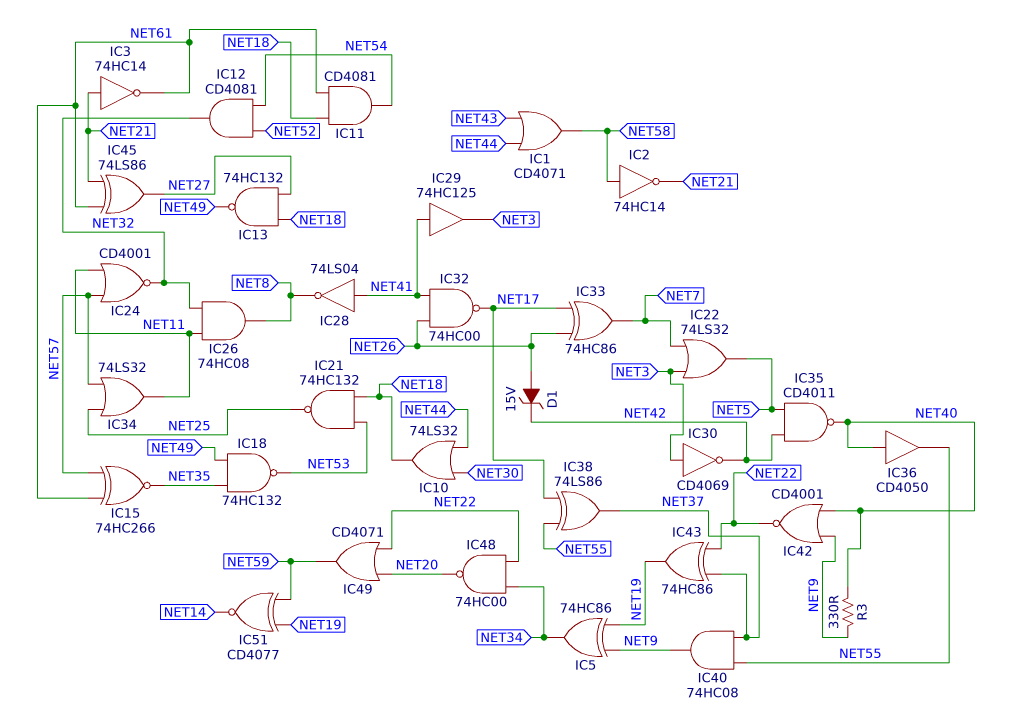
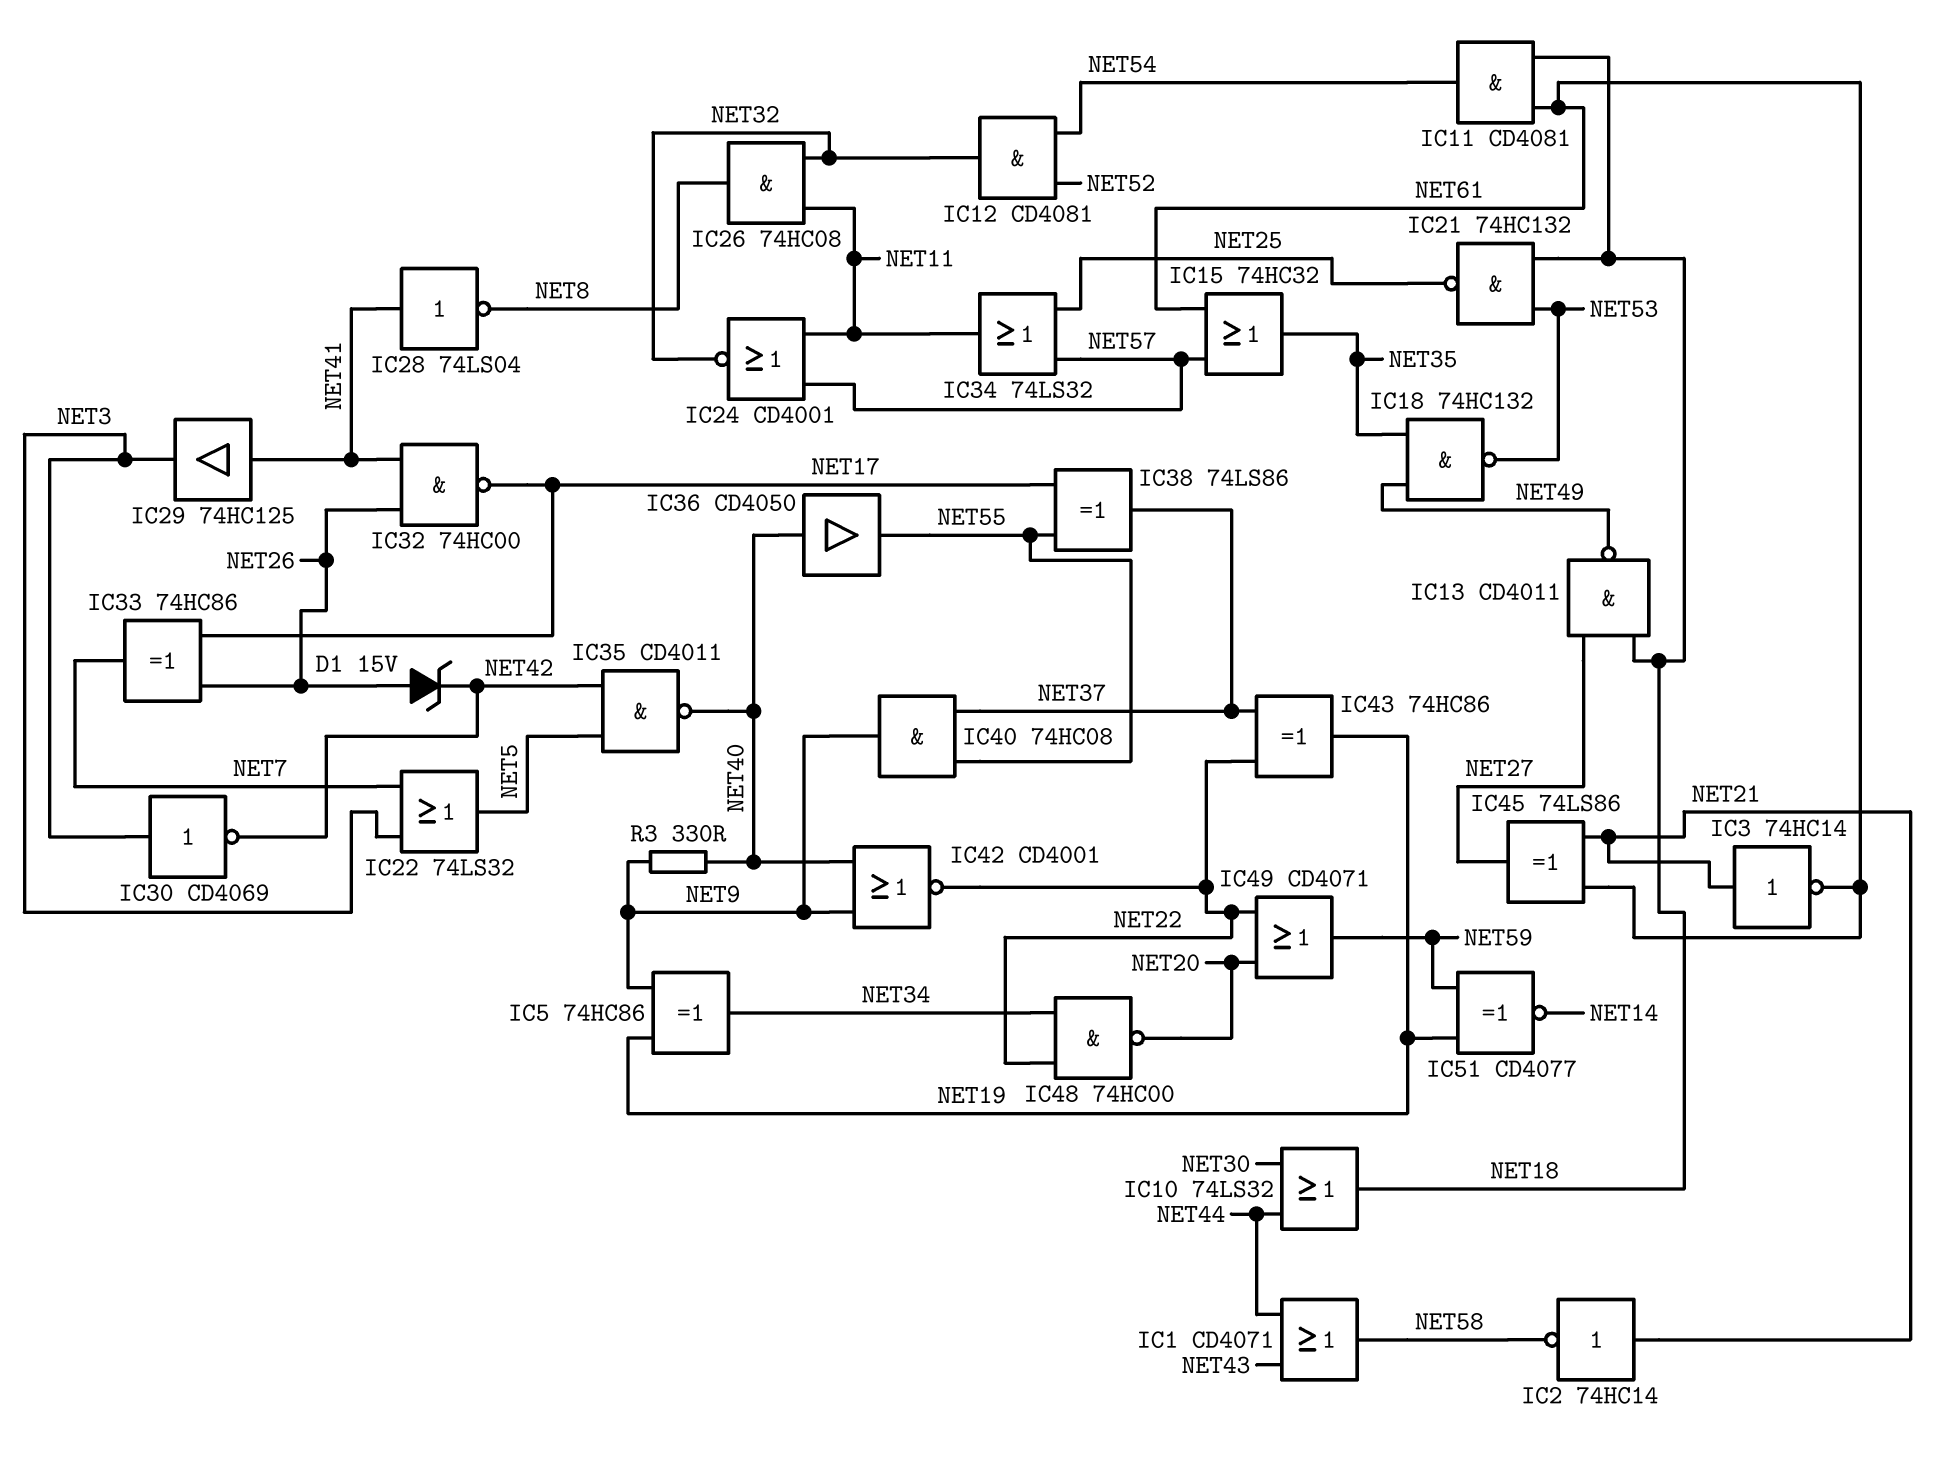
IC2: NOT 74HC14 (in NET58, out NET21) -> NOT 74HC14 (in NET21, out NET58)
IC13: NAND 74HC132 (in NET18, in NET27, out NET49) -> NAND CD4011 (in NET18, in NET27, out NET49)
IC15: XNOR 74HC266 (in NET57, in NET61, out NET35) -> OR 74HC32 (in NET57, in NET61, out NET35)

